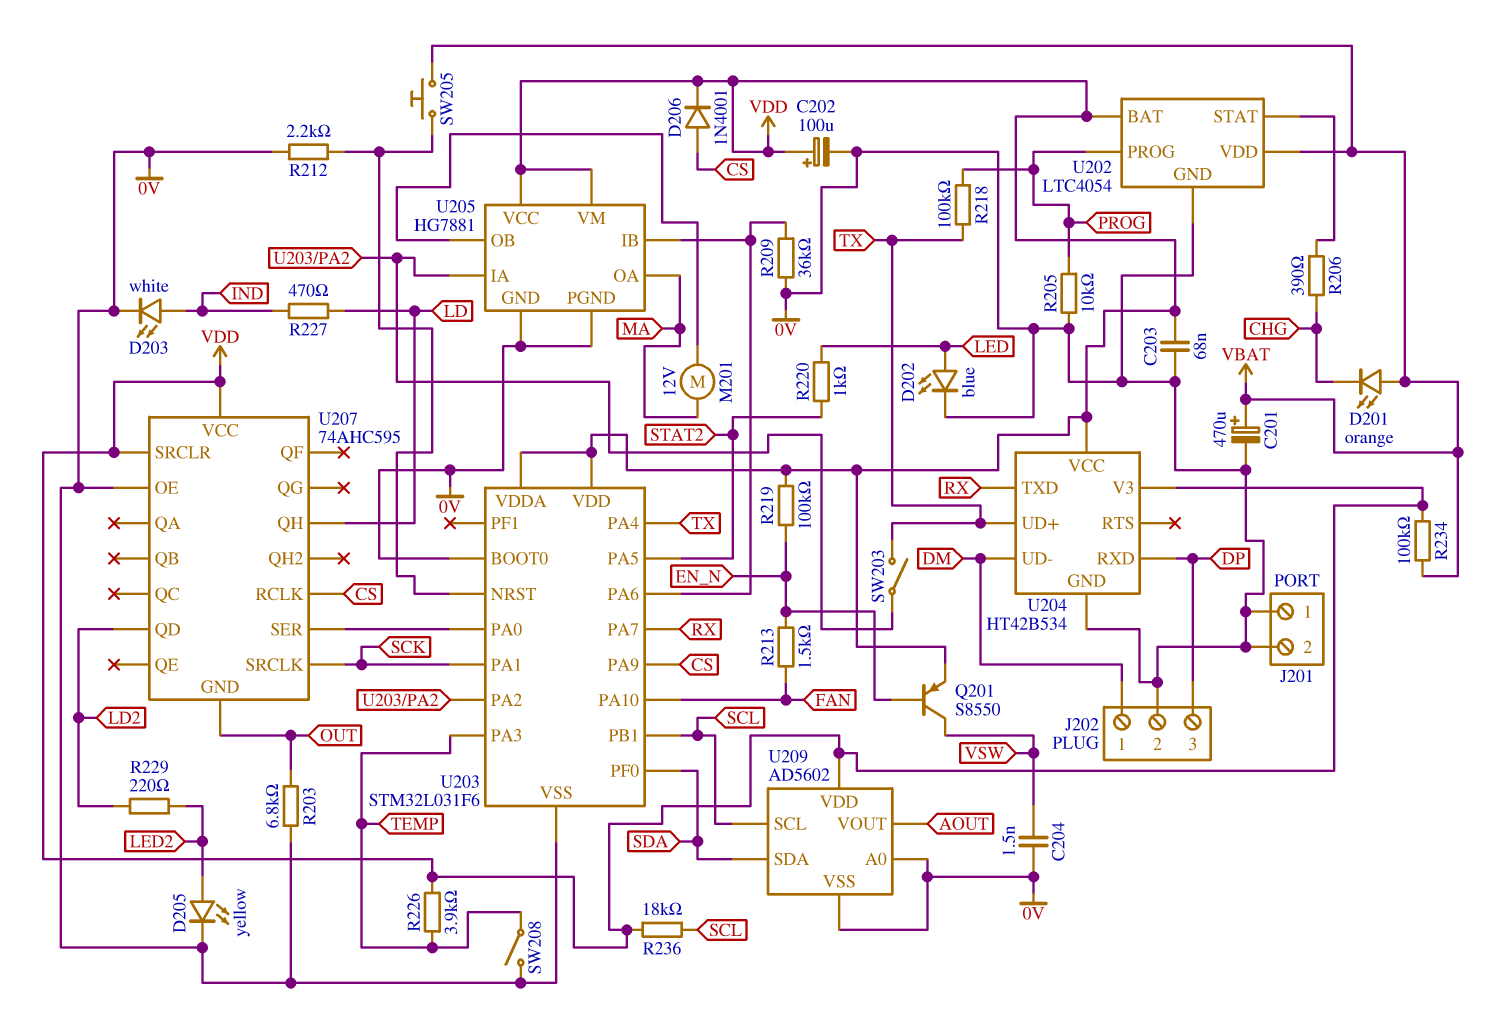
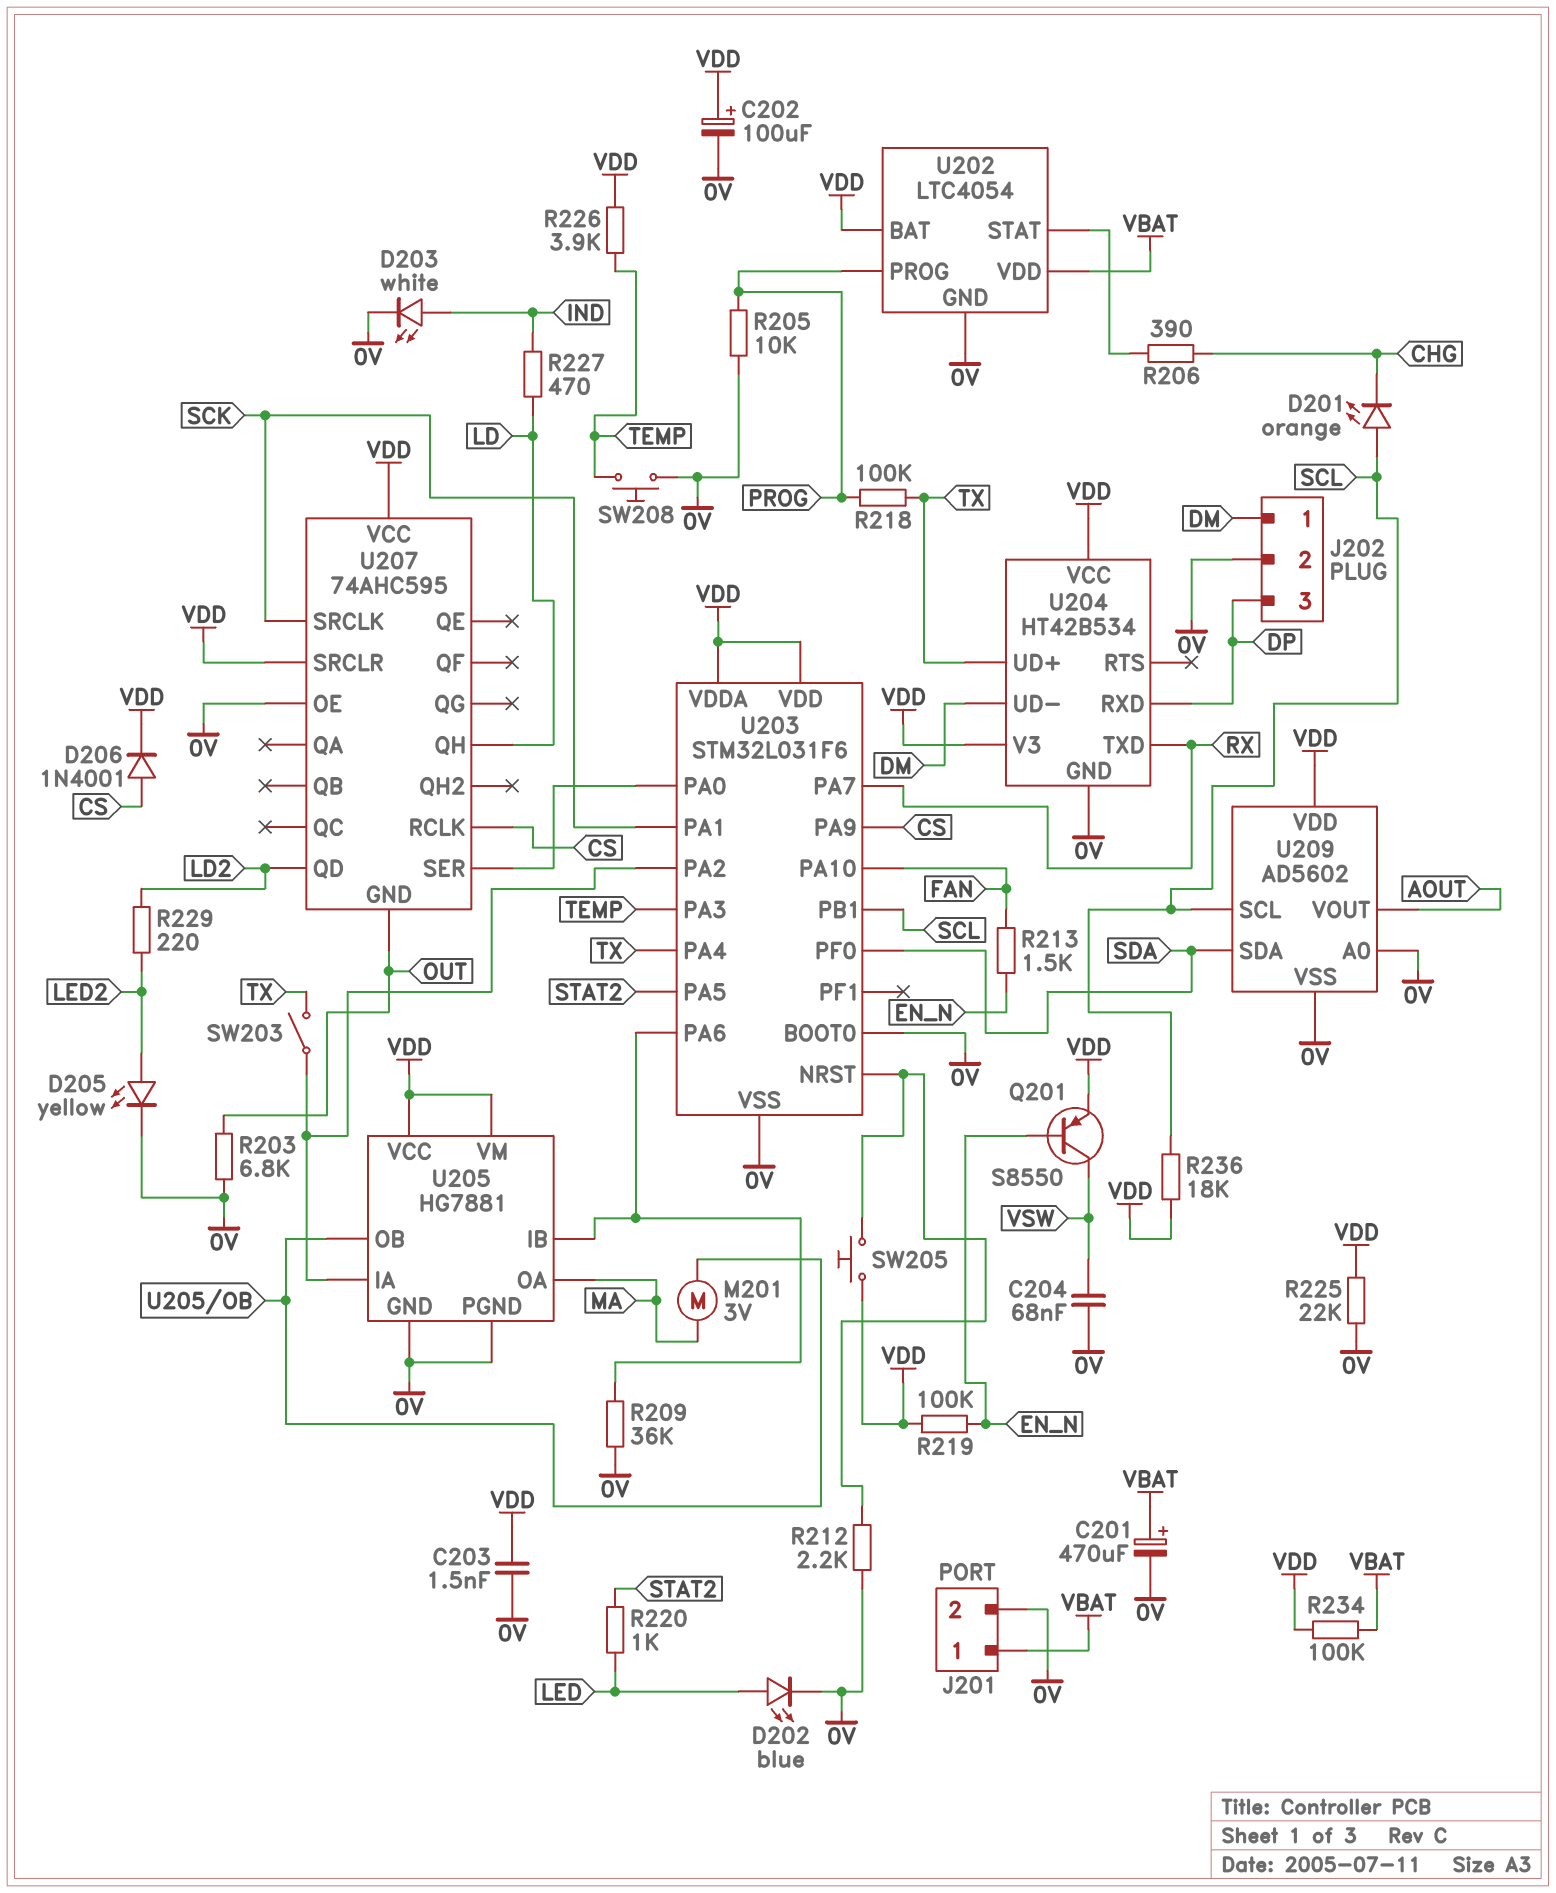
C203: 68nF (0V, VDD) -> 1.5nF (0V, VDD)
C204: 1.5nF (0V, VSW) -> 68nF (0V, VSW)
D201: LED orange (A VBAT, K CHG) -> LED orange (A SCL, K CHG)
J201 pin 1: 0V -> VBAT
M201: motor 12V (MA, U205/OB) -> motor 3V (MA, U205/OB)
R225: none -> 22k (0V, VDD)
SW205: button (U203/NRST, VBAT) -> button (U203/NRST, VDD)
SW208: switch (0V, TEMP) -> button (0V, TEMP)

